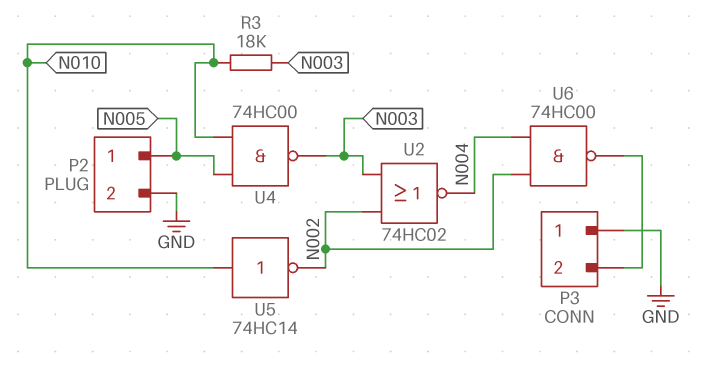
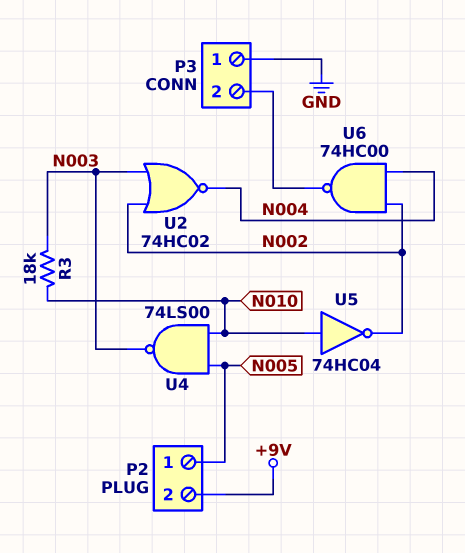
P2 pin 2: GND -> +9V
U4: NAND 74HC00 (in N005, in N010, out N003) -> NAND 74LS00 (in N005, in N010, out N003)
U5: NOT 74HC14 (in N010, out N002) -> NOT 74HC04 (in N010, out N002)

